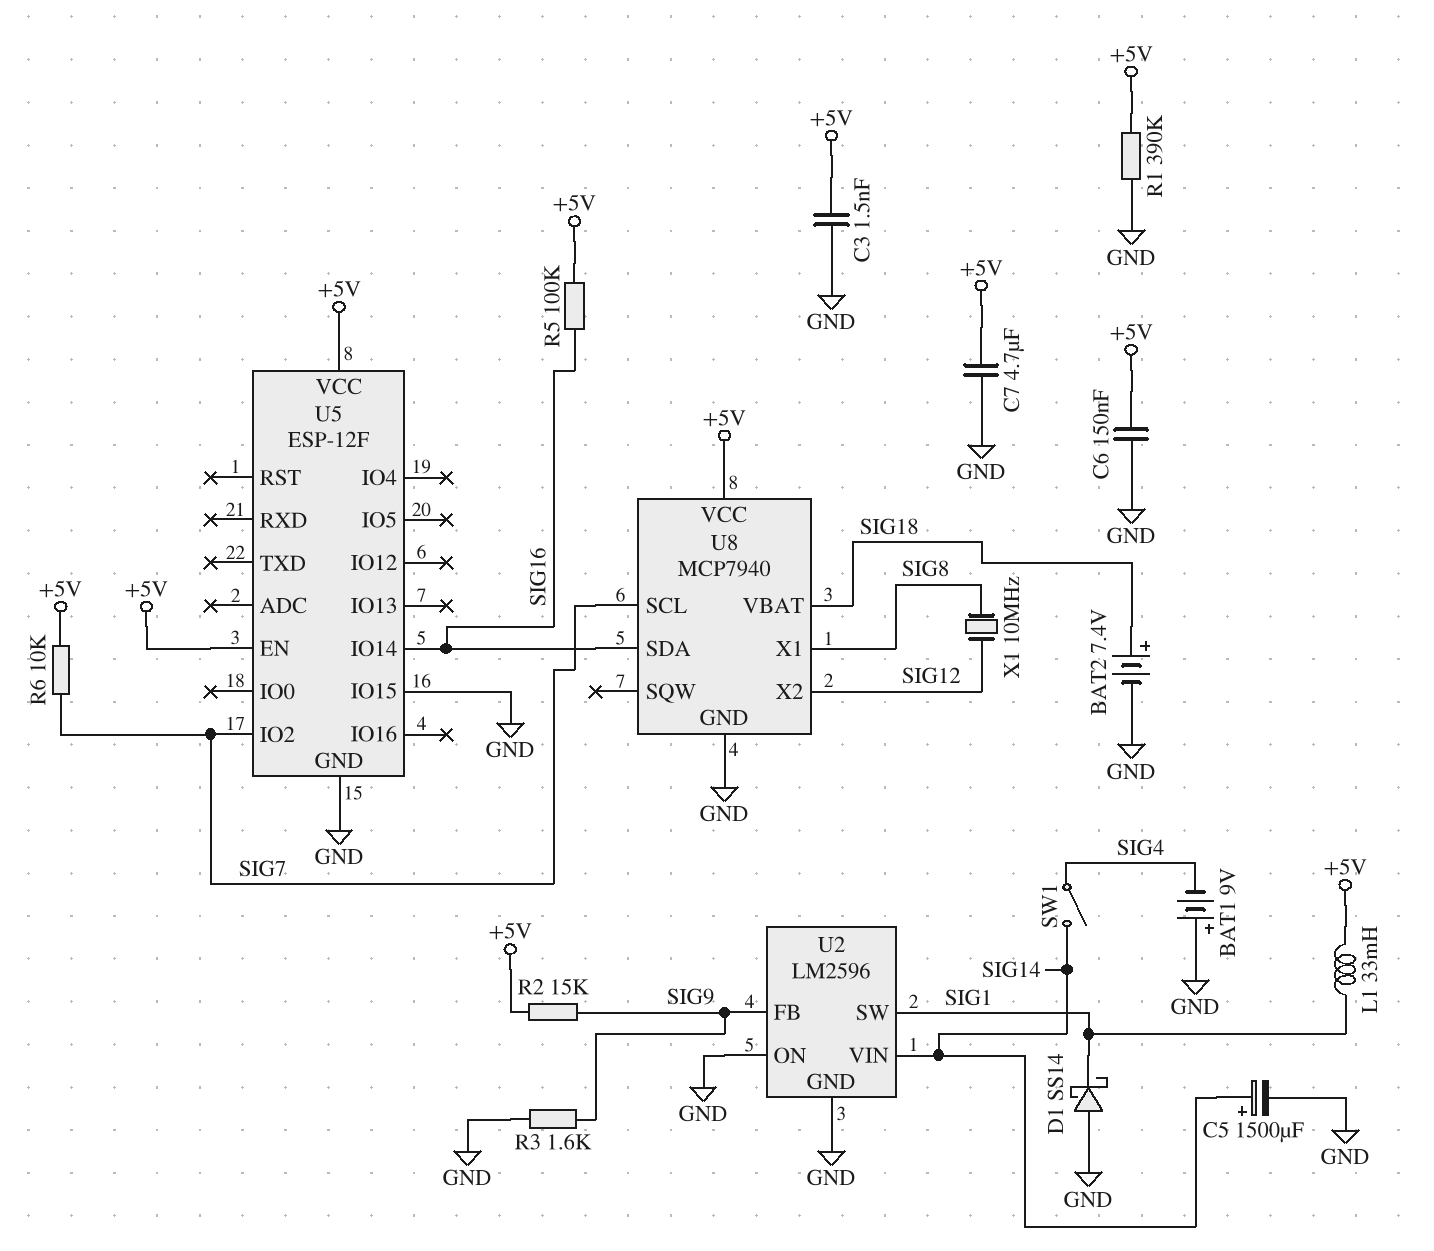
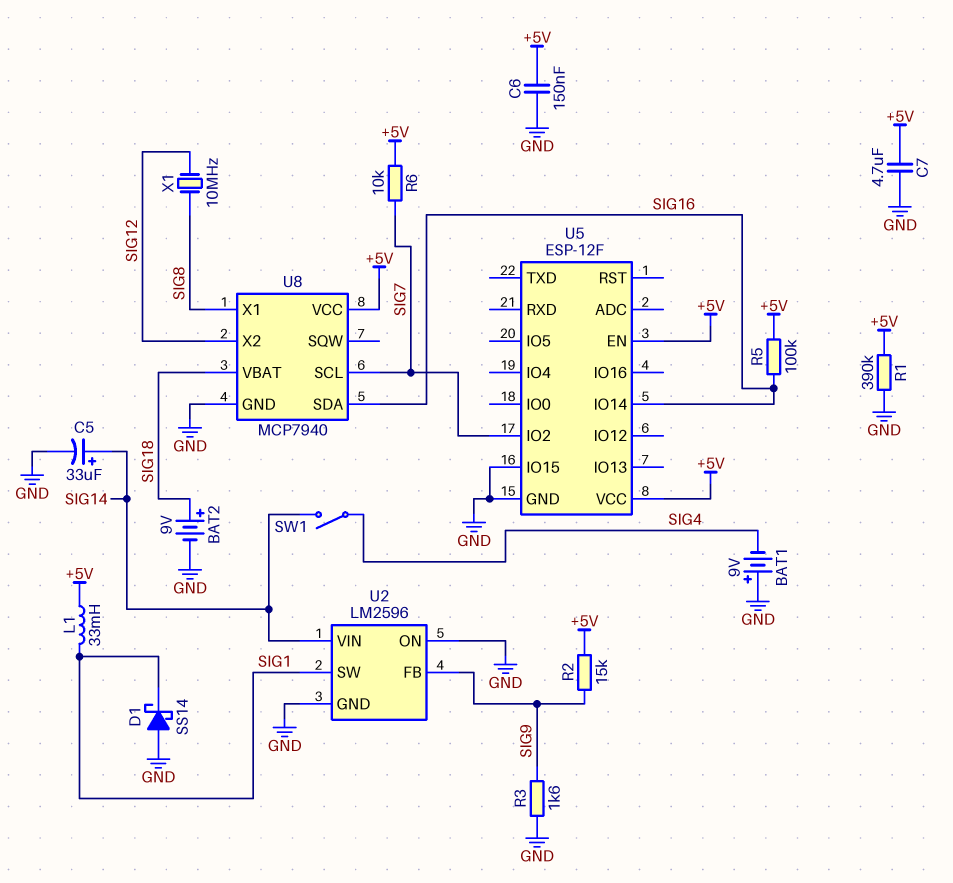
BAT2: 7.4V (plus SIG18, minus GND) -> 9V (plus SIG18, minus GND)
C3: 1.5nF (+5V, GND) -> none
C5: 1500uF (plus SIG14, minus GND) -> 33uF (plus SIG14, minus GND)

